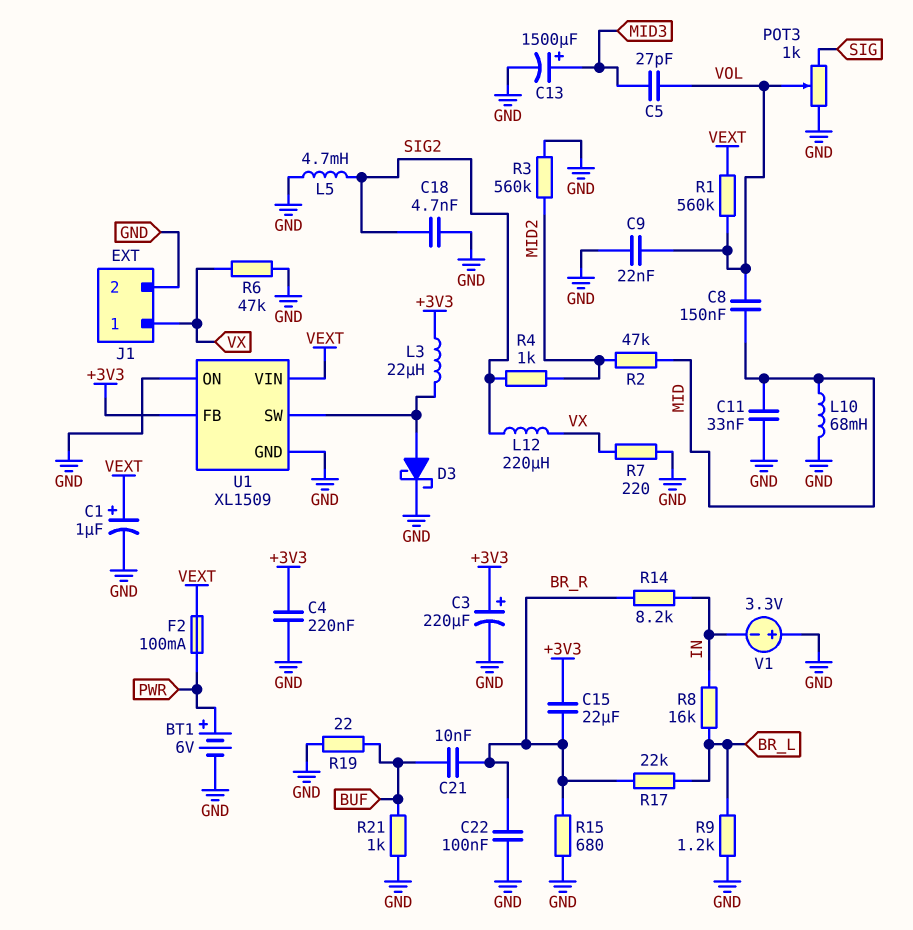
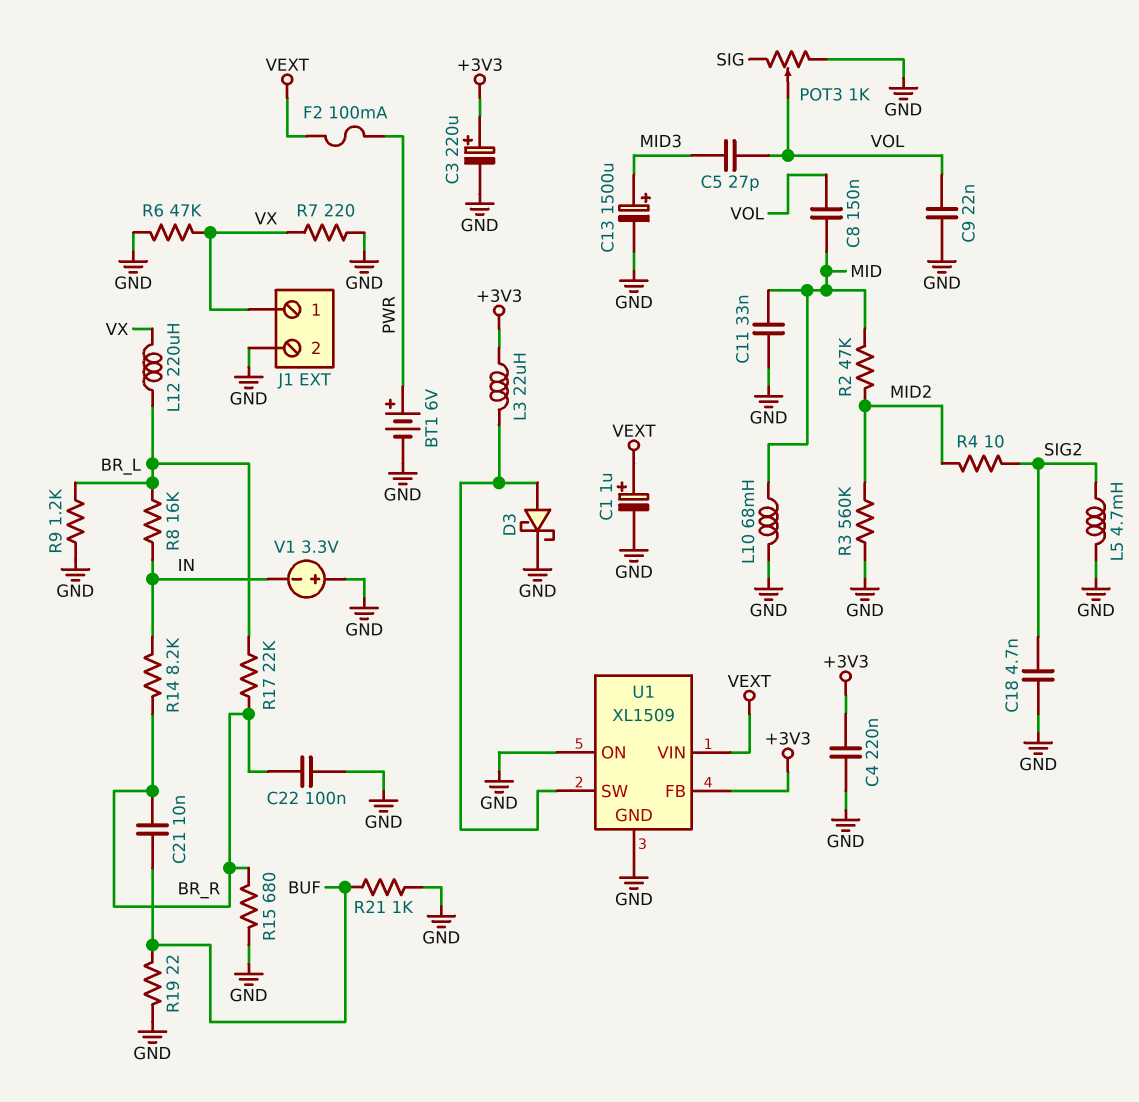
C15: 22uF (+3V3, BR_R) -> none
L12: 220uH (SIG2, VX) -> 220uH (BR_L, VX)
R1: 560k (VEXT, VOL) -> none
R4: 1k (MID2, SIG2) -> 10 (MID2, SIG2)

